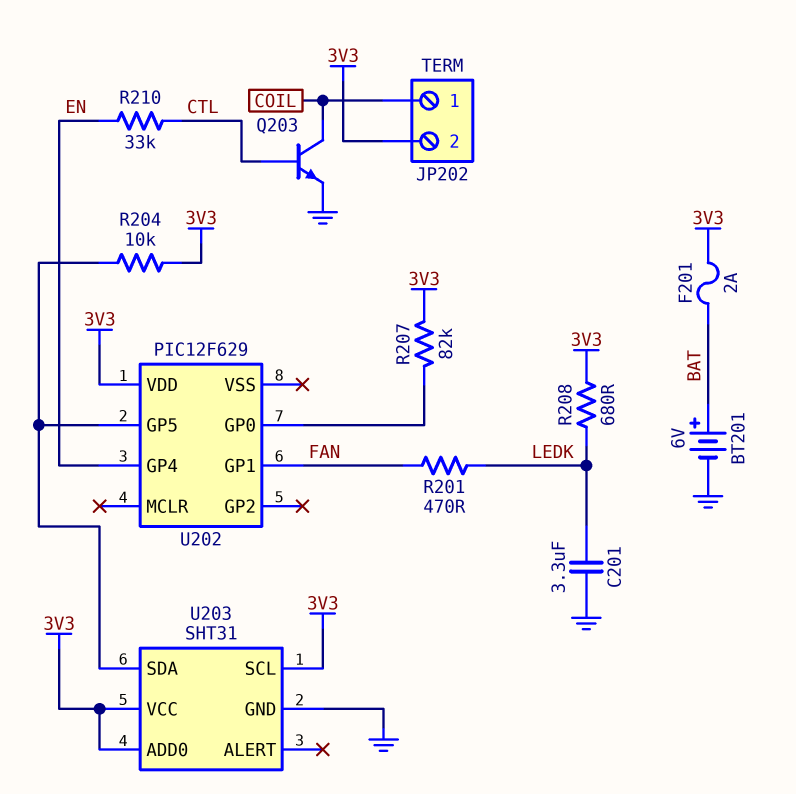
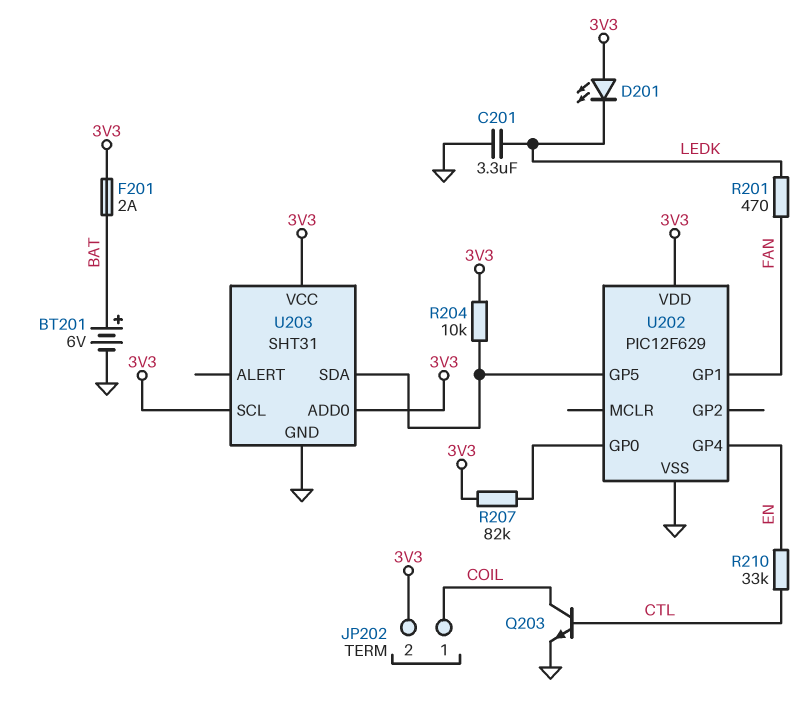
D201: none -> LED (A 3V3, K LEDK)
R208: 680 (3V3, LEDK) -> none
U202 pin VSS: none -> GND

